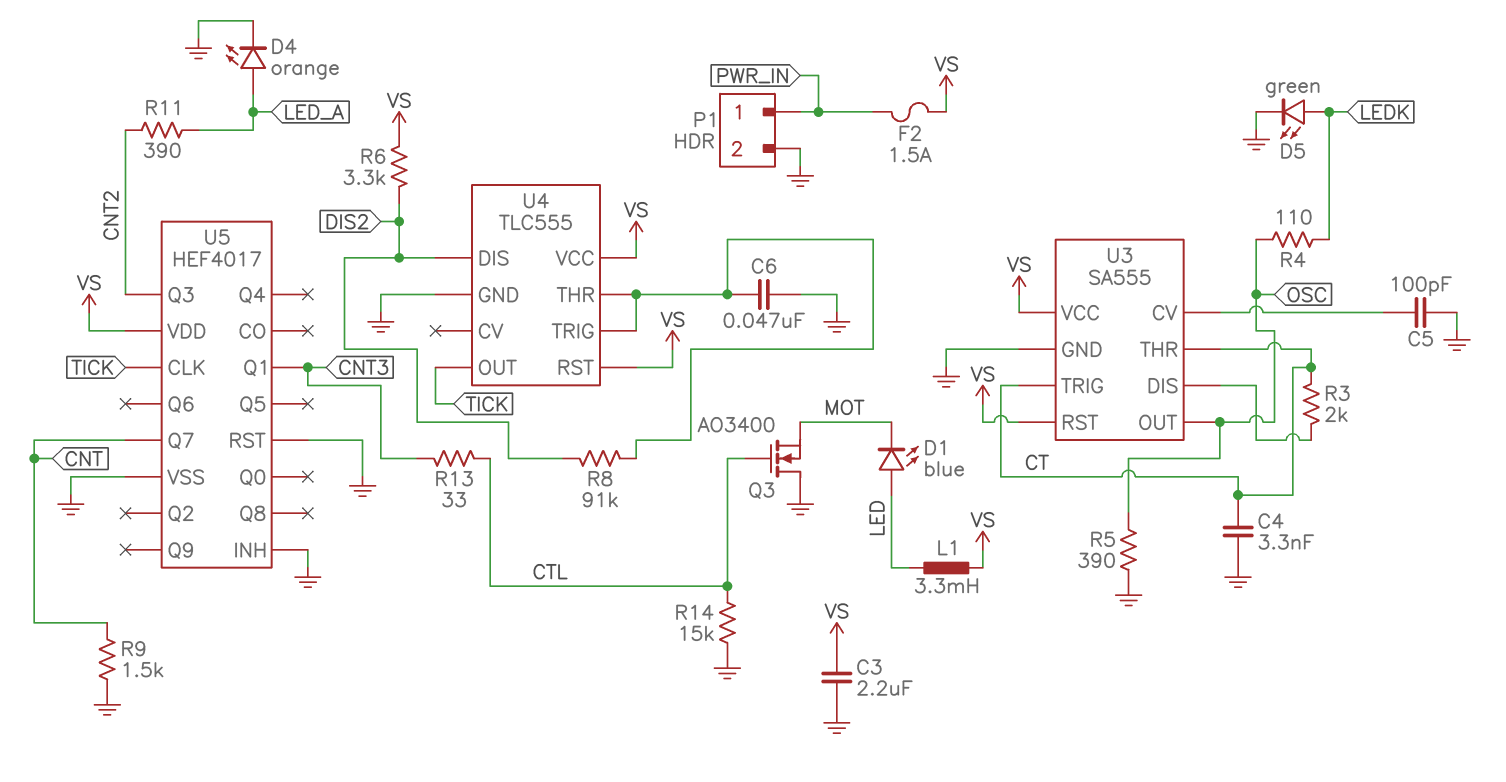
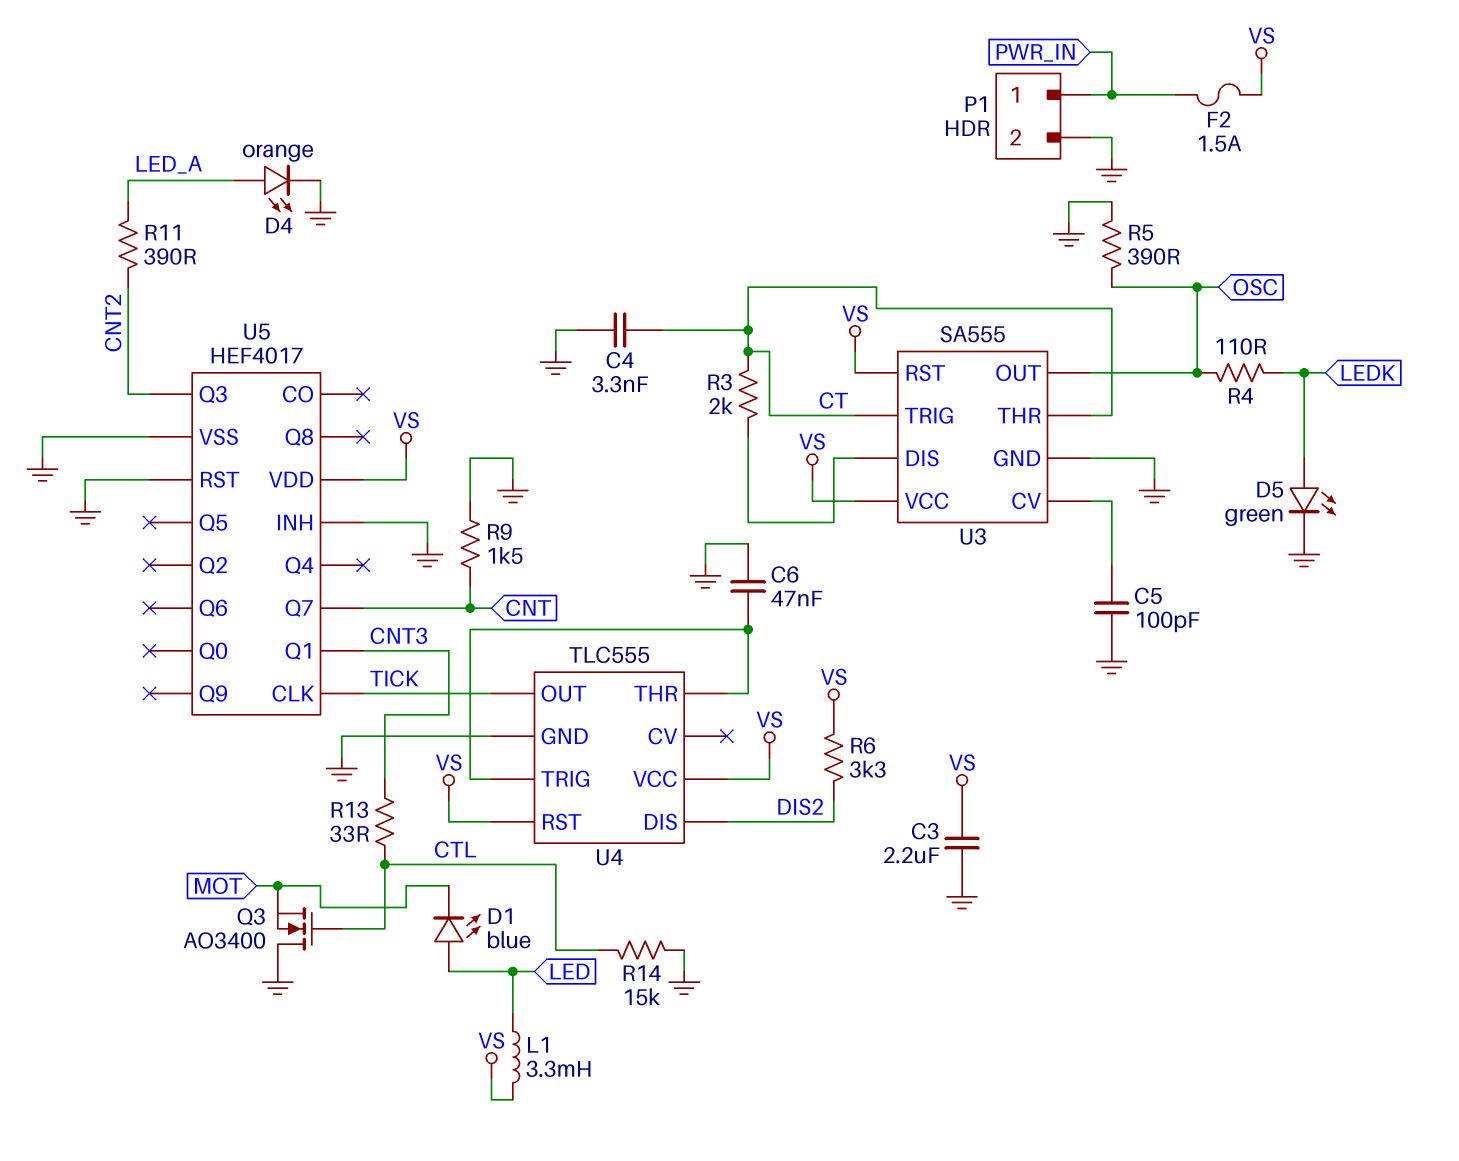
R8: 91k (DIS2, U4/THR) -> none

